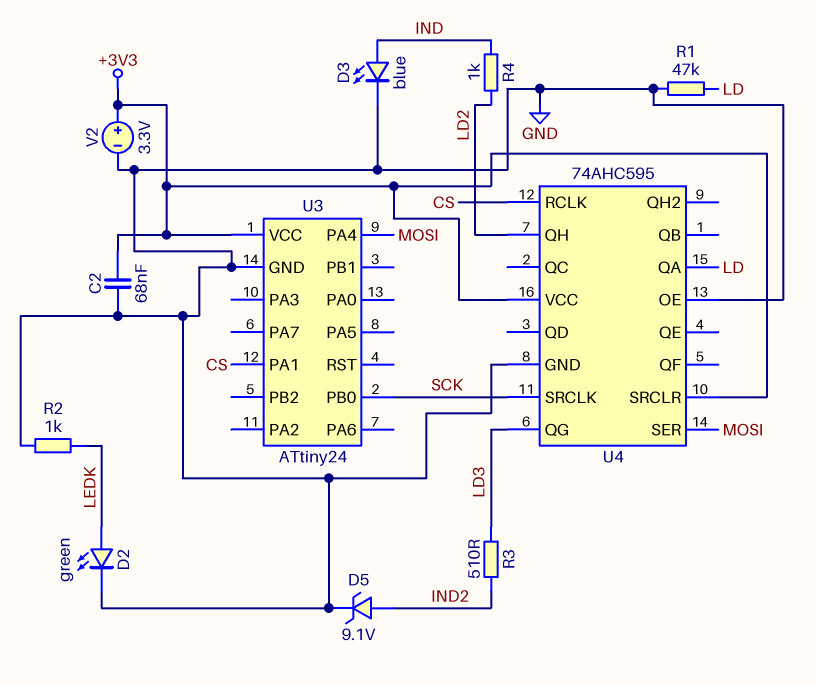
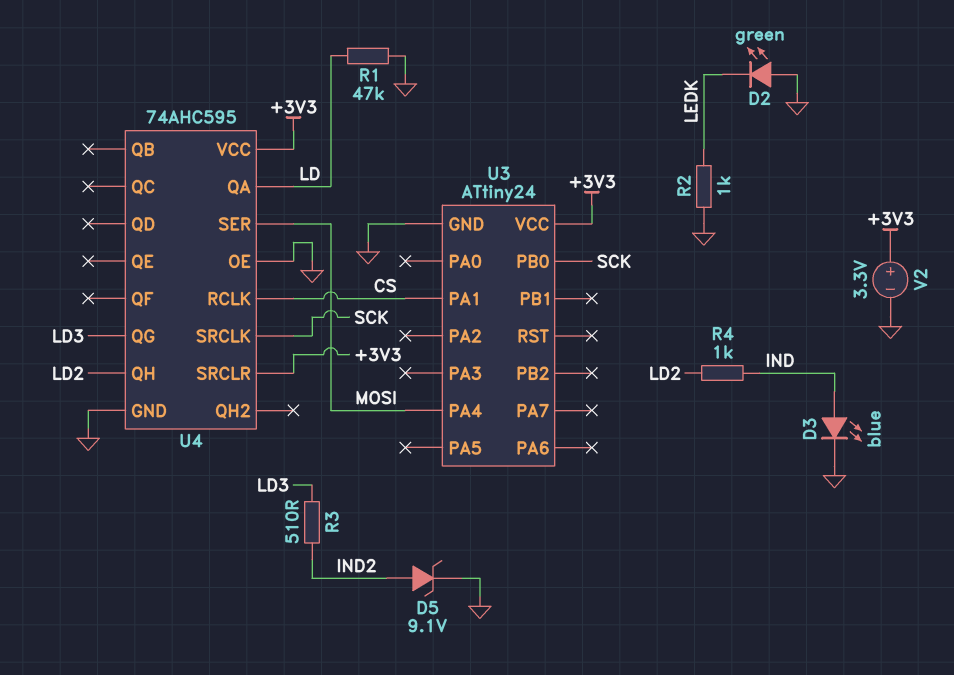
C2: 68nF (+3V3, GND) -> none
D2: LED green (A LEDK, K GND) -> LED green (A GND, K LEDK)

